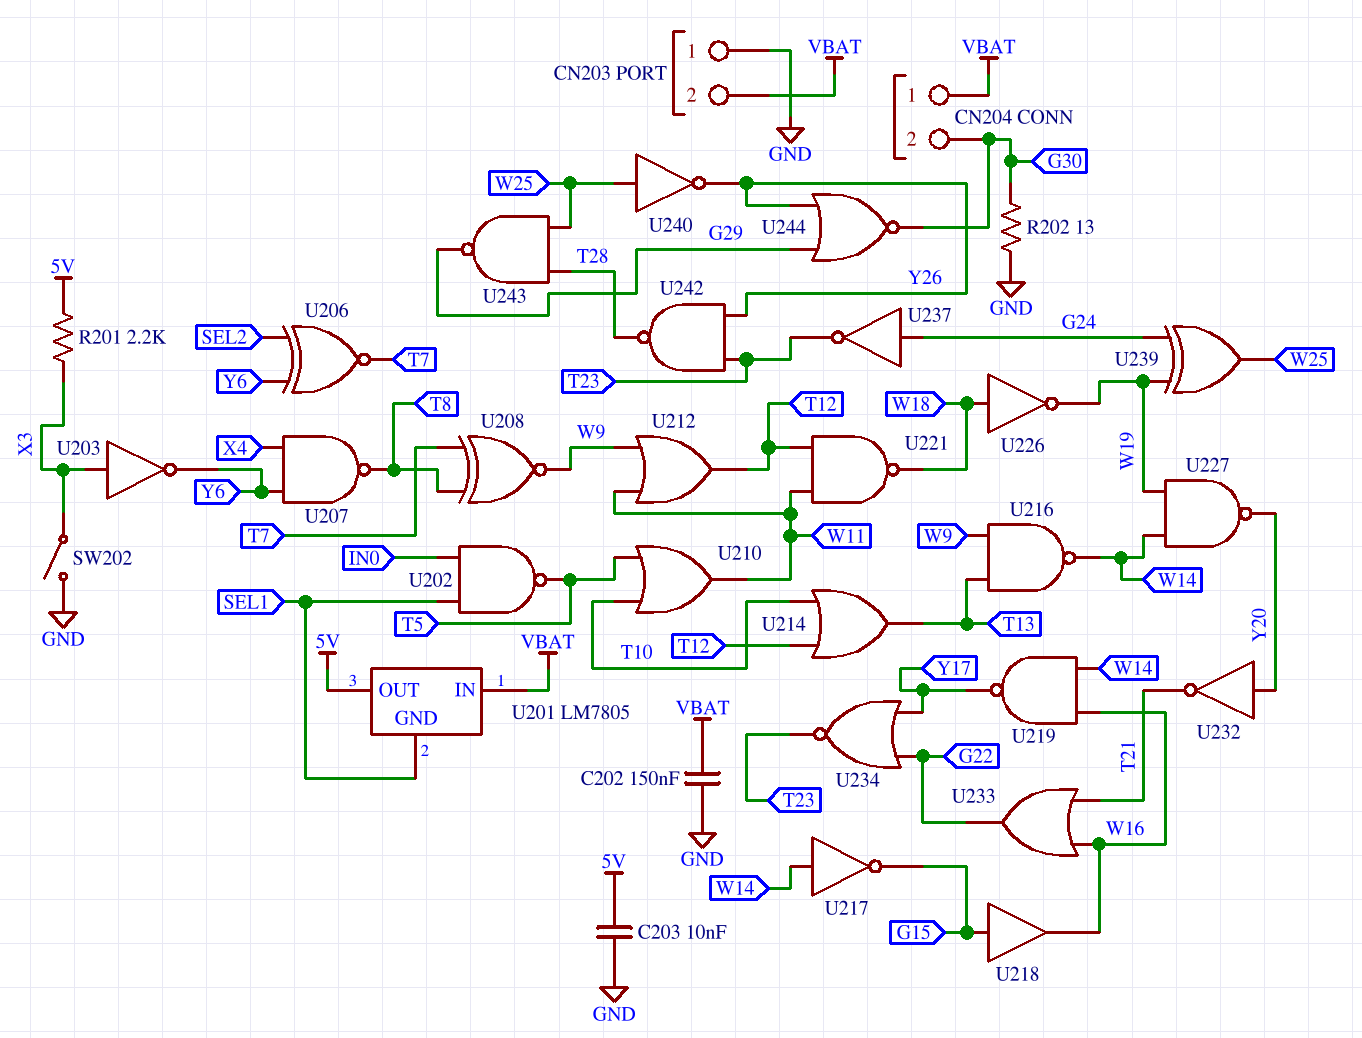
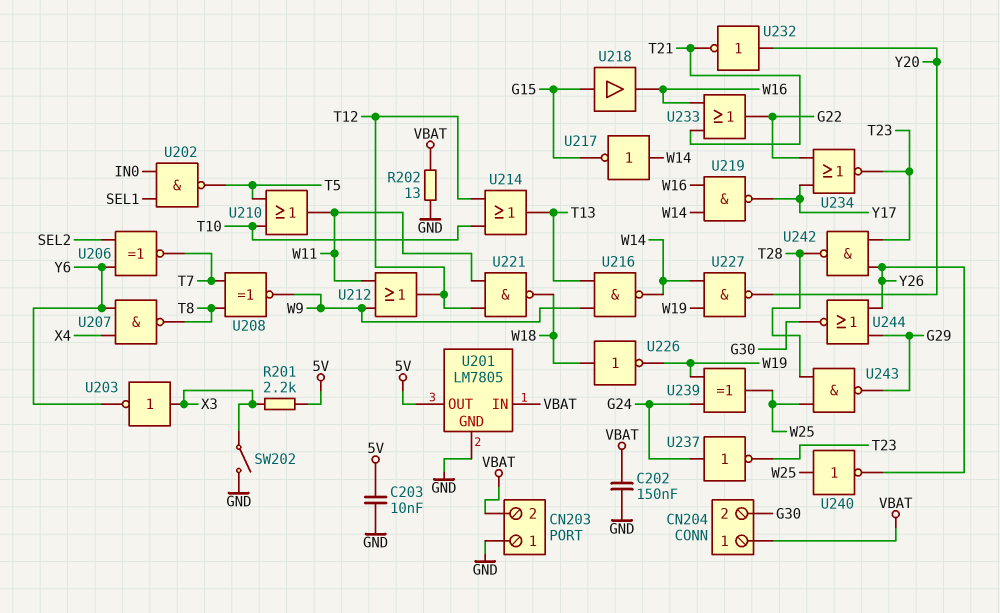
R202: 13 (G30, GND) -> 13 (GND, VBAT)
U201 pin GND: SEL1 -> GND

